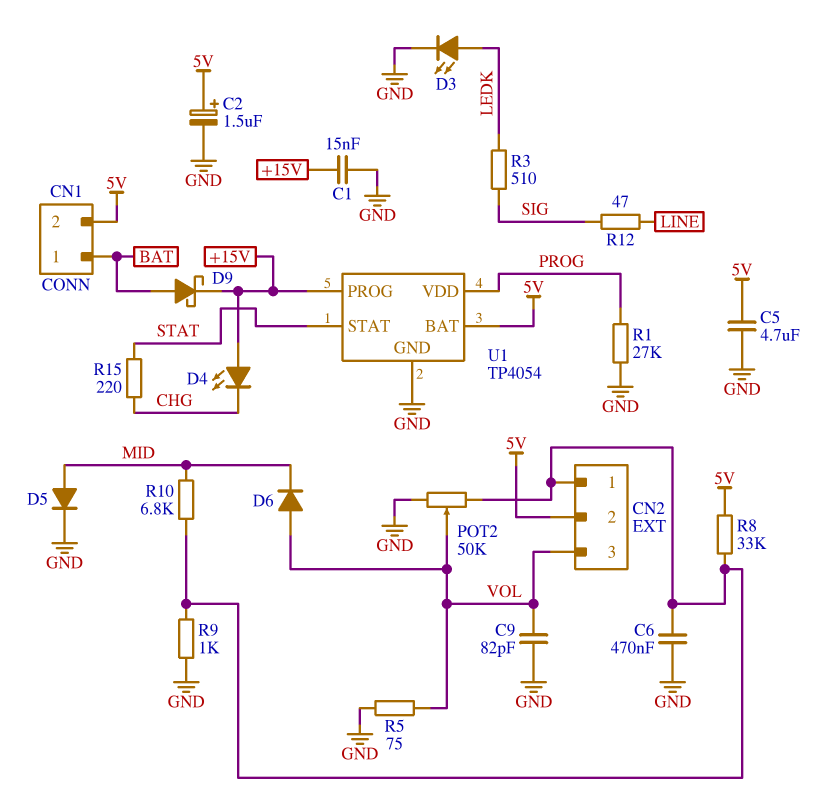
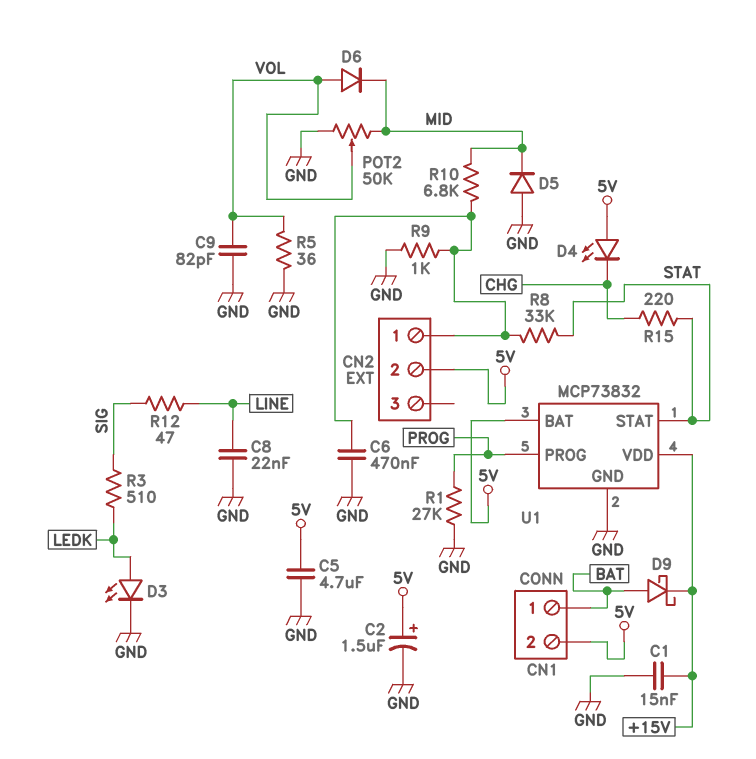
C8: none -> 22nF (GND, LINE)
CN2 pin 3: VOL -> none
D4: LED (A +15V, K CHG) -> LED (A 5V, K CHG)
D5: diode (A MID, K GND) -> diode (A GND, K MID)
POT2: 50k (CN2/1, GND, wiper VOL) -> 50k (GND, MID, wiper VOL)
R5: 75 (GND, VOL) -> 36 (GND, VOL)
R8: 33k (5V, CN2/1) -> 33k (CN2/1, STAT)
U1: TP4054 -> MCP73832
U1 pin PROG: +15V -> PROG
U1 pin VDD: PROG -> +15V

